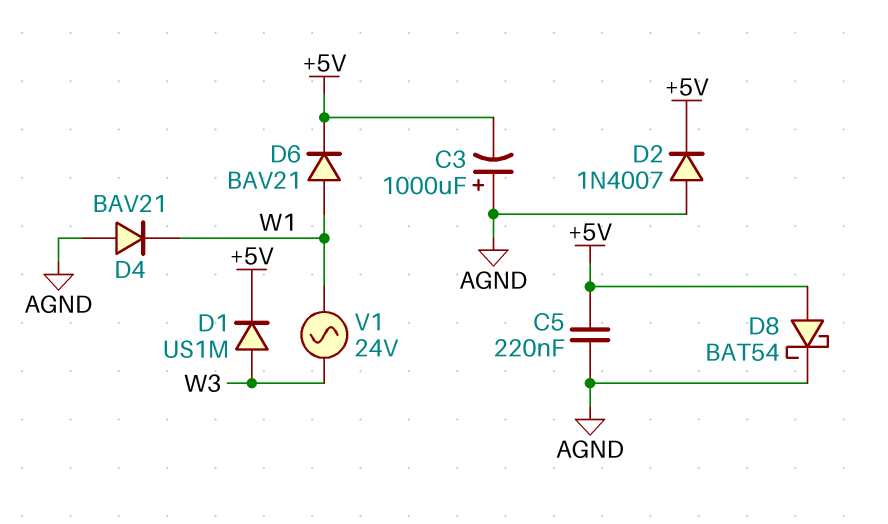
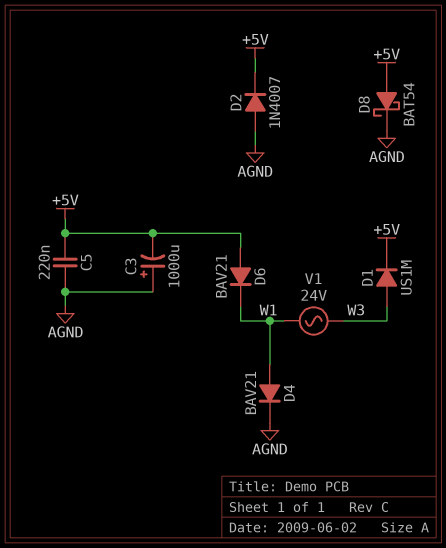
D4: diode BAV21 (A AGND, K W1) -> diode BAV21 (A W1, K AGND)
D6: diode BAV21 (A W1, K +5V) -> diode BAV21 (A +5V, K W1)

